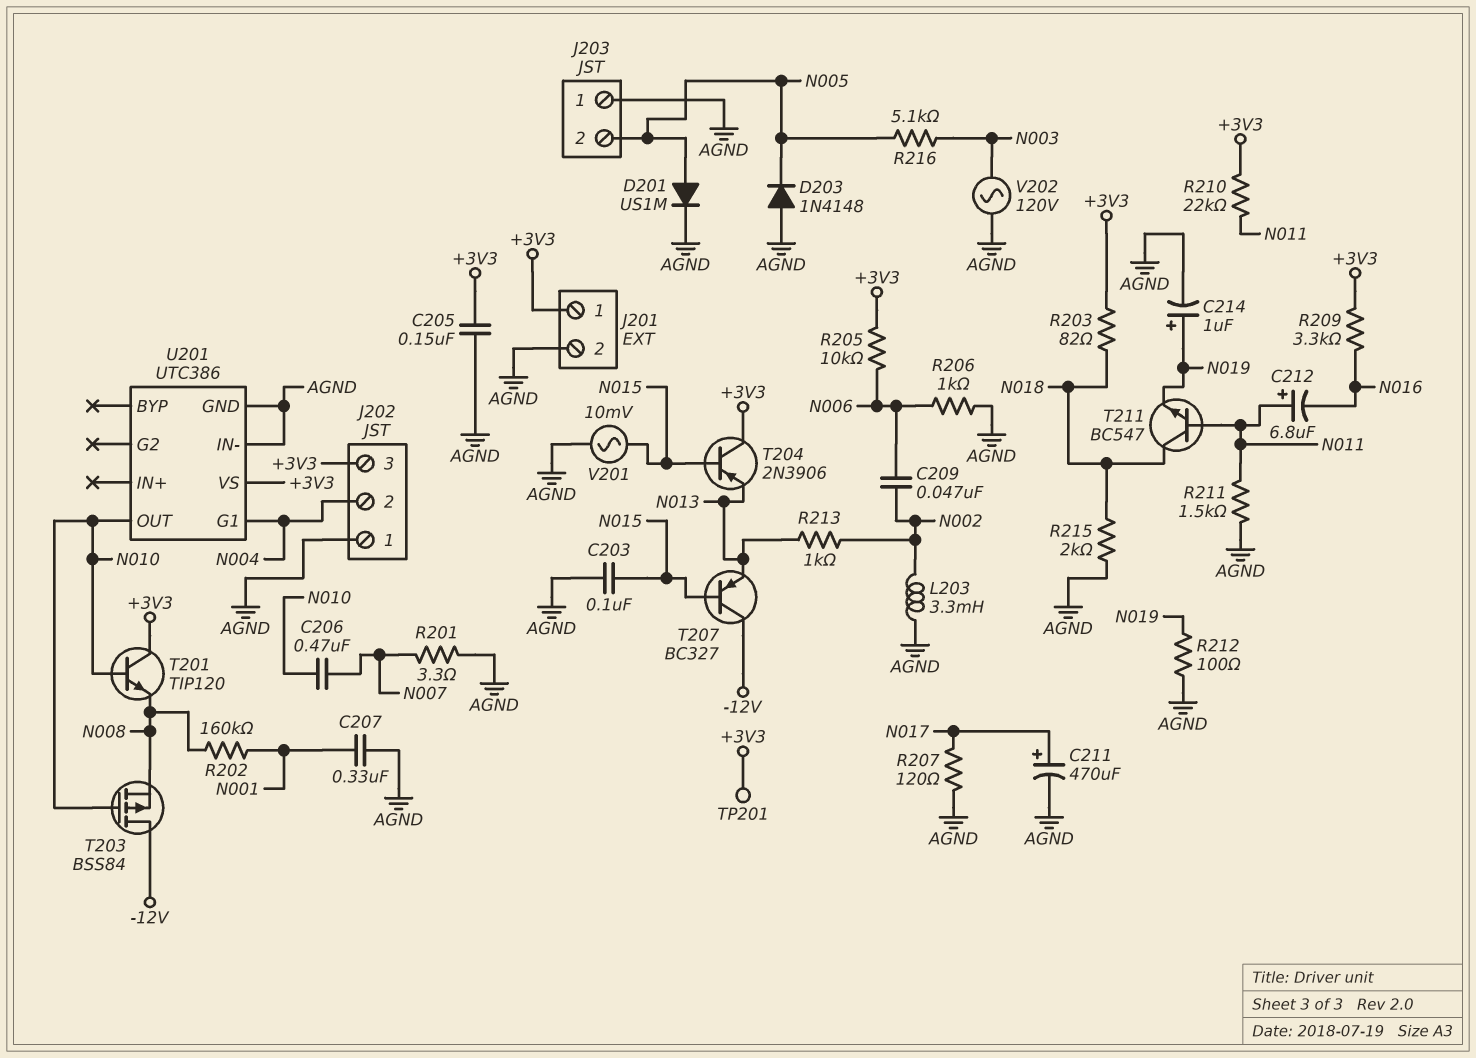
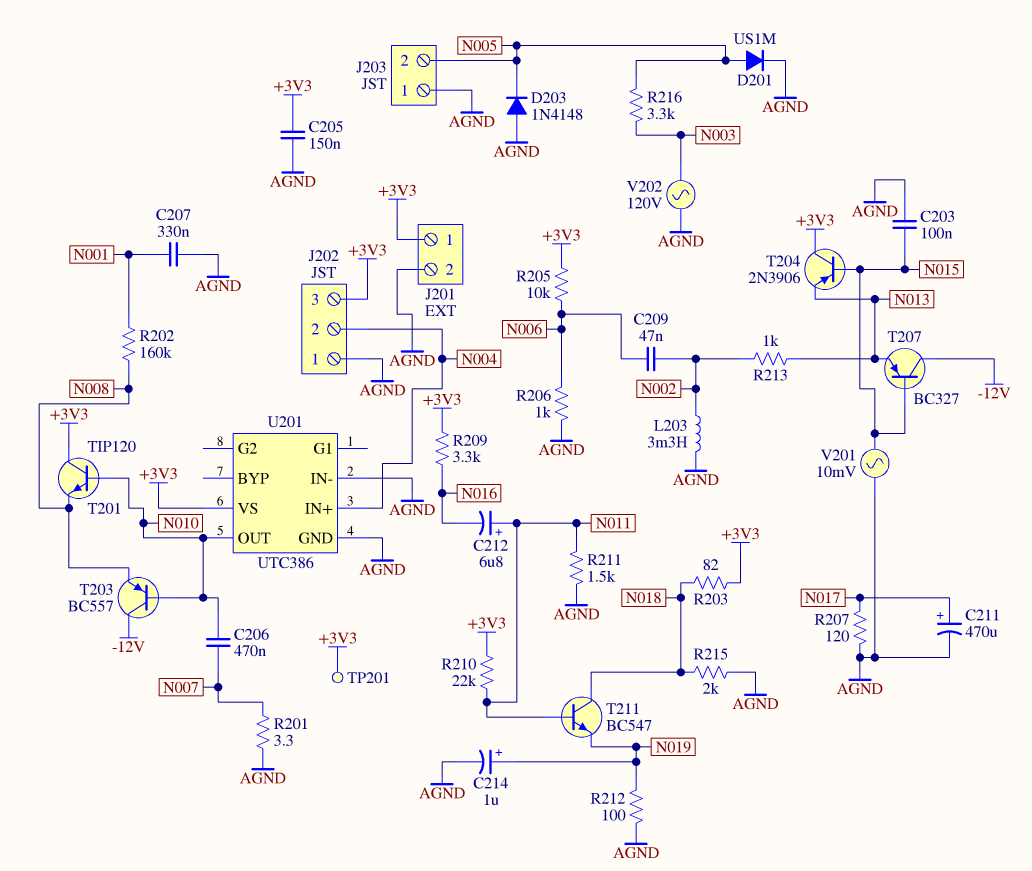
R216: 5.1k (N003, N005) -> 3.3k (N003, N005)
T203: PMOS BSS84 (G N010, D -12V, S N008) -> PNP BC557 (B N010, C -12V, E N008)
U201 pin G1: N004 -> none
U201 pin IN+: none -> N004

